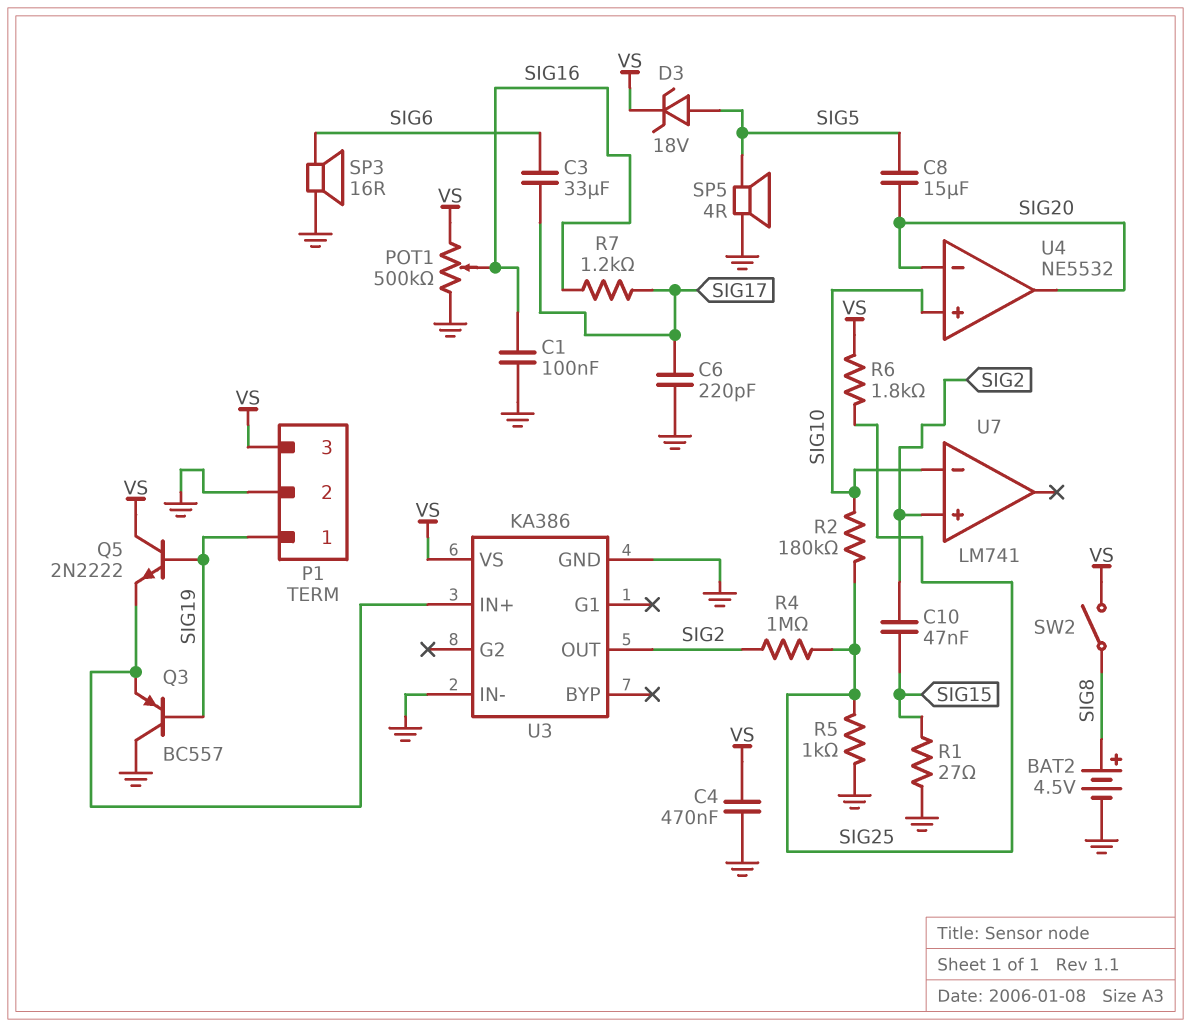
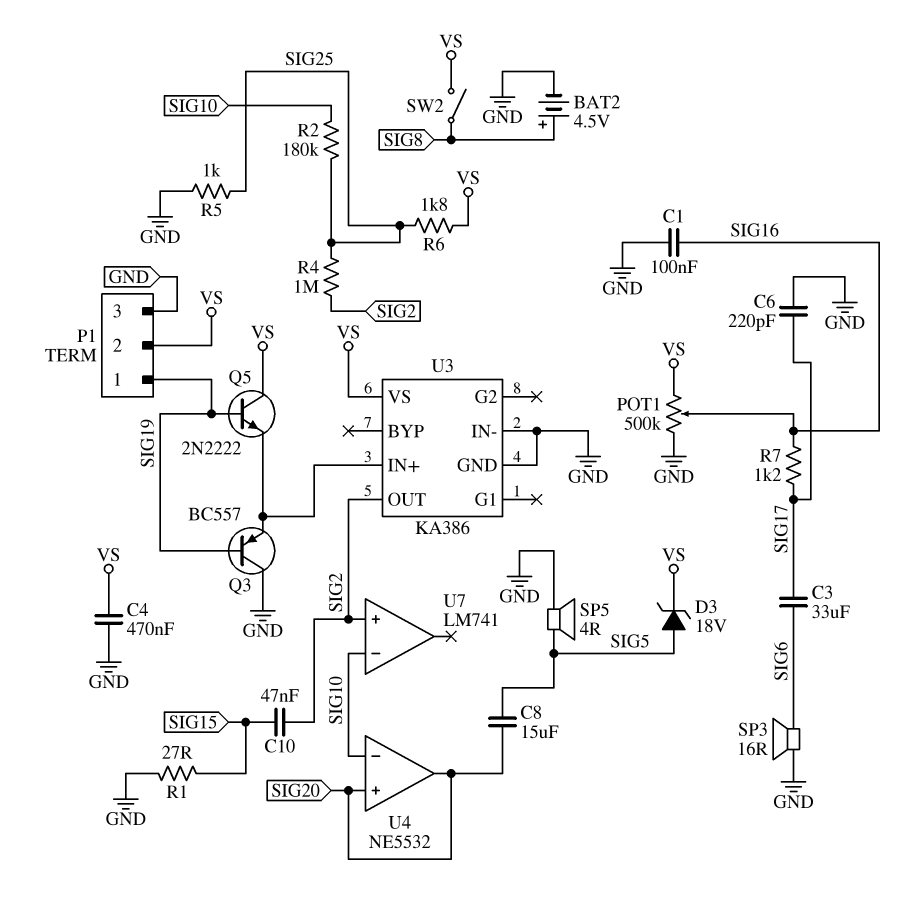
P1 pin 2: GND -> VS
P1 pin 3: VS -> GND
U4 pin in+: SIG10 -> SIG20
U4 pin in-: SIG20 -> SIG10

